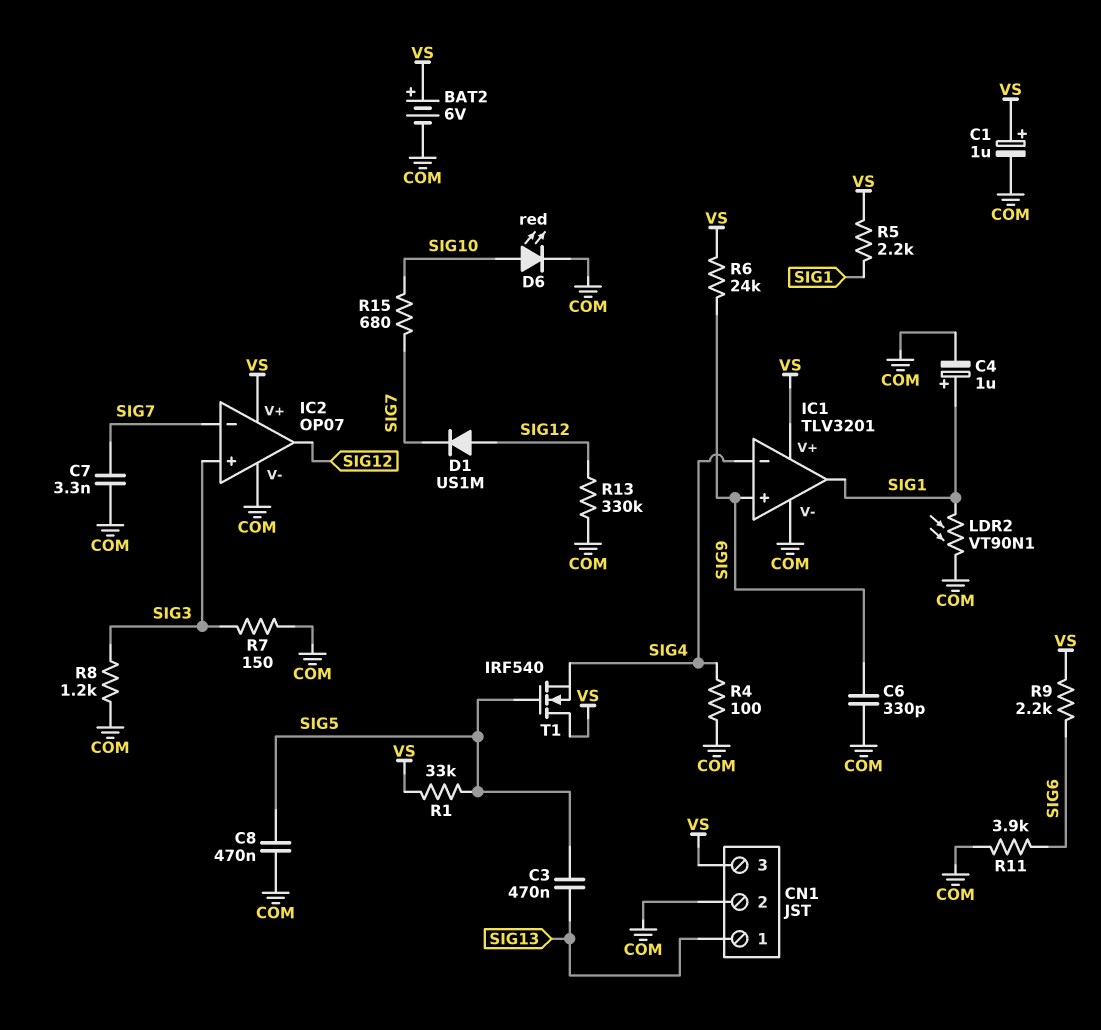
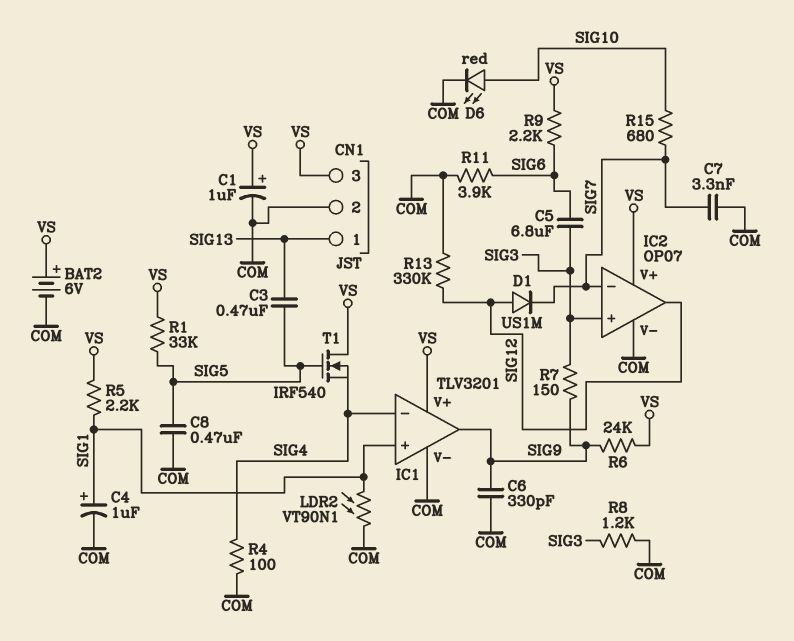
C5: none -> 6.8uF (SIG3, SIG6)
IC1 pin in+: SIG9 -> SIG1
IC1 pin out: SIG1 -> SIG9
R7: 150 (COM, SIG3) -> 150 (SIG3, SIG9)

